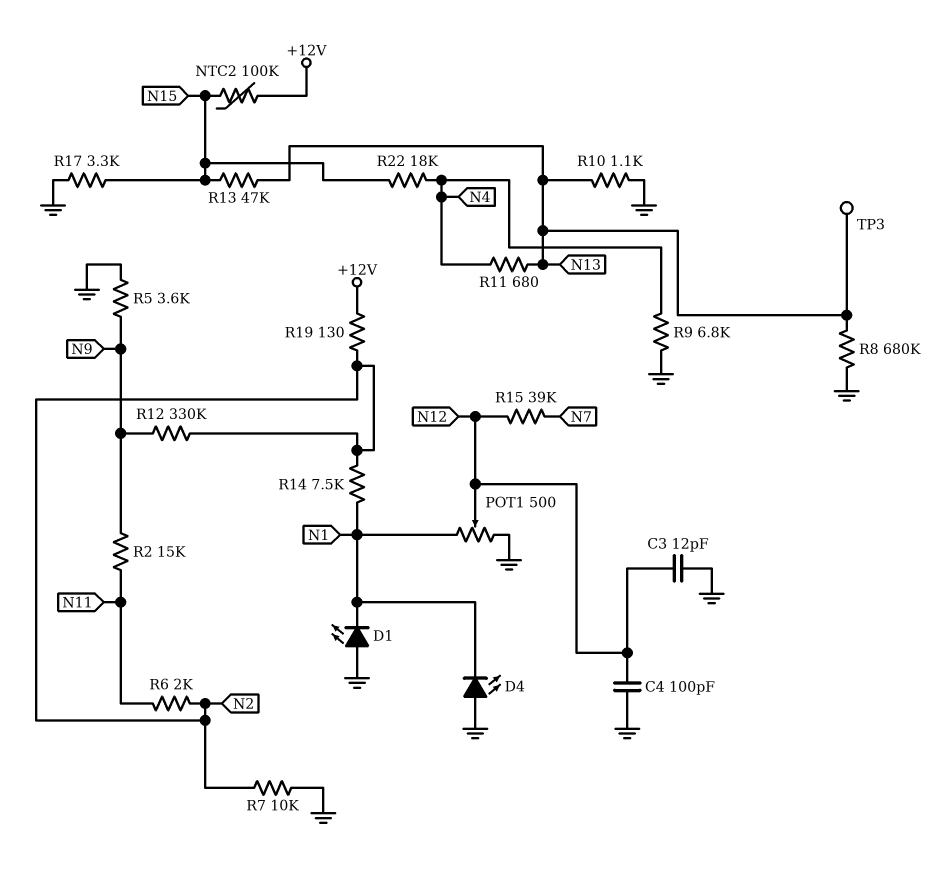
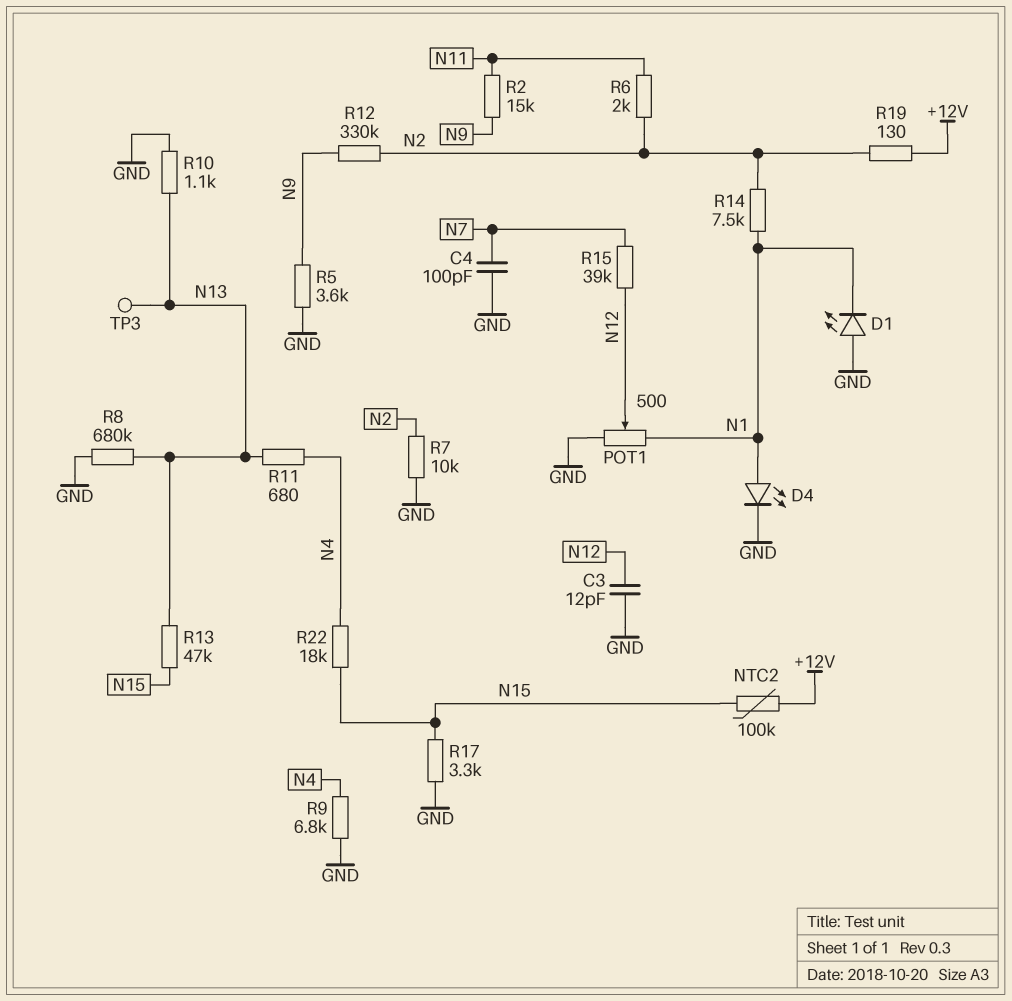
C4: 100pF (GND, N12) -> 100pF (GND, N7)
D4: LED (A GND, K N1) -> LED (A N1, K GND)

